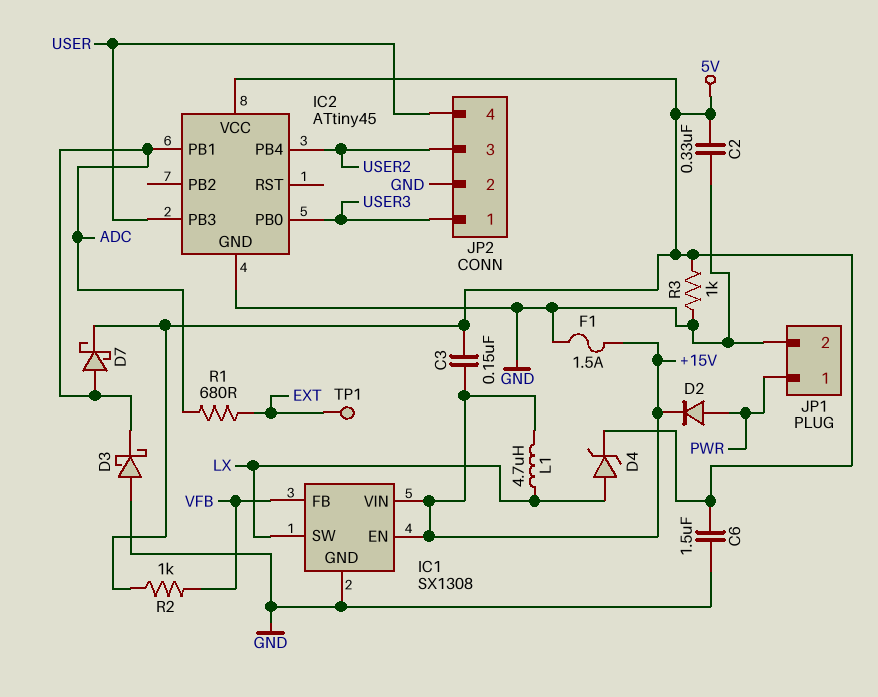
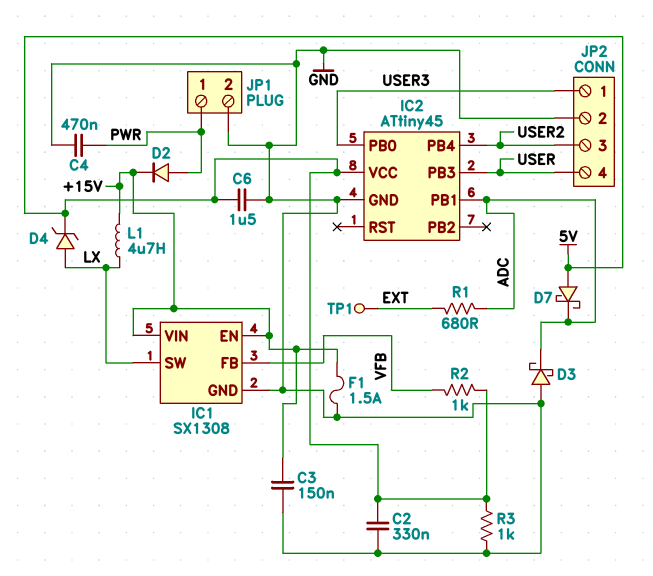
C3: 150nF (+15V, 5V) -> 150nF (+15V, GND)
C4: none -> 470nF (GND, PWR)
D7: schottky (A ADC, K 5V) -> schottky (A 5V, K ADC)

